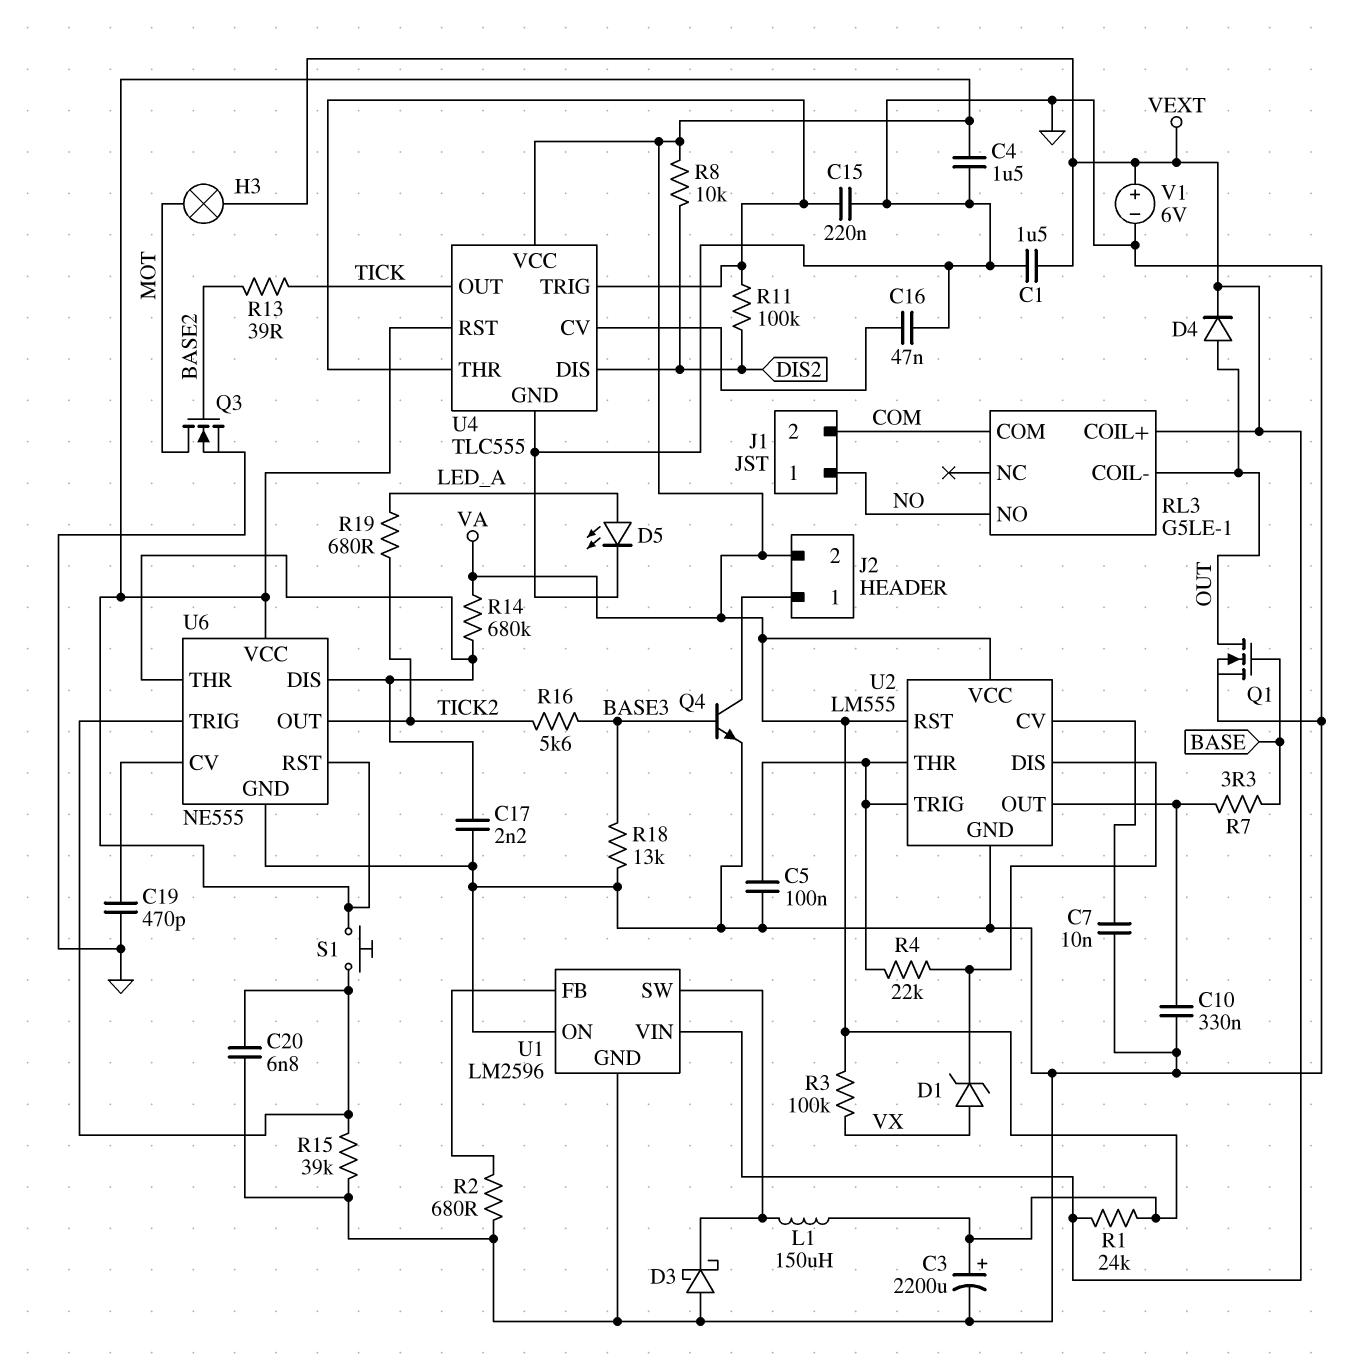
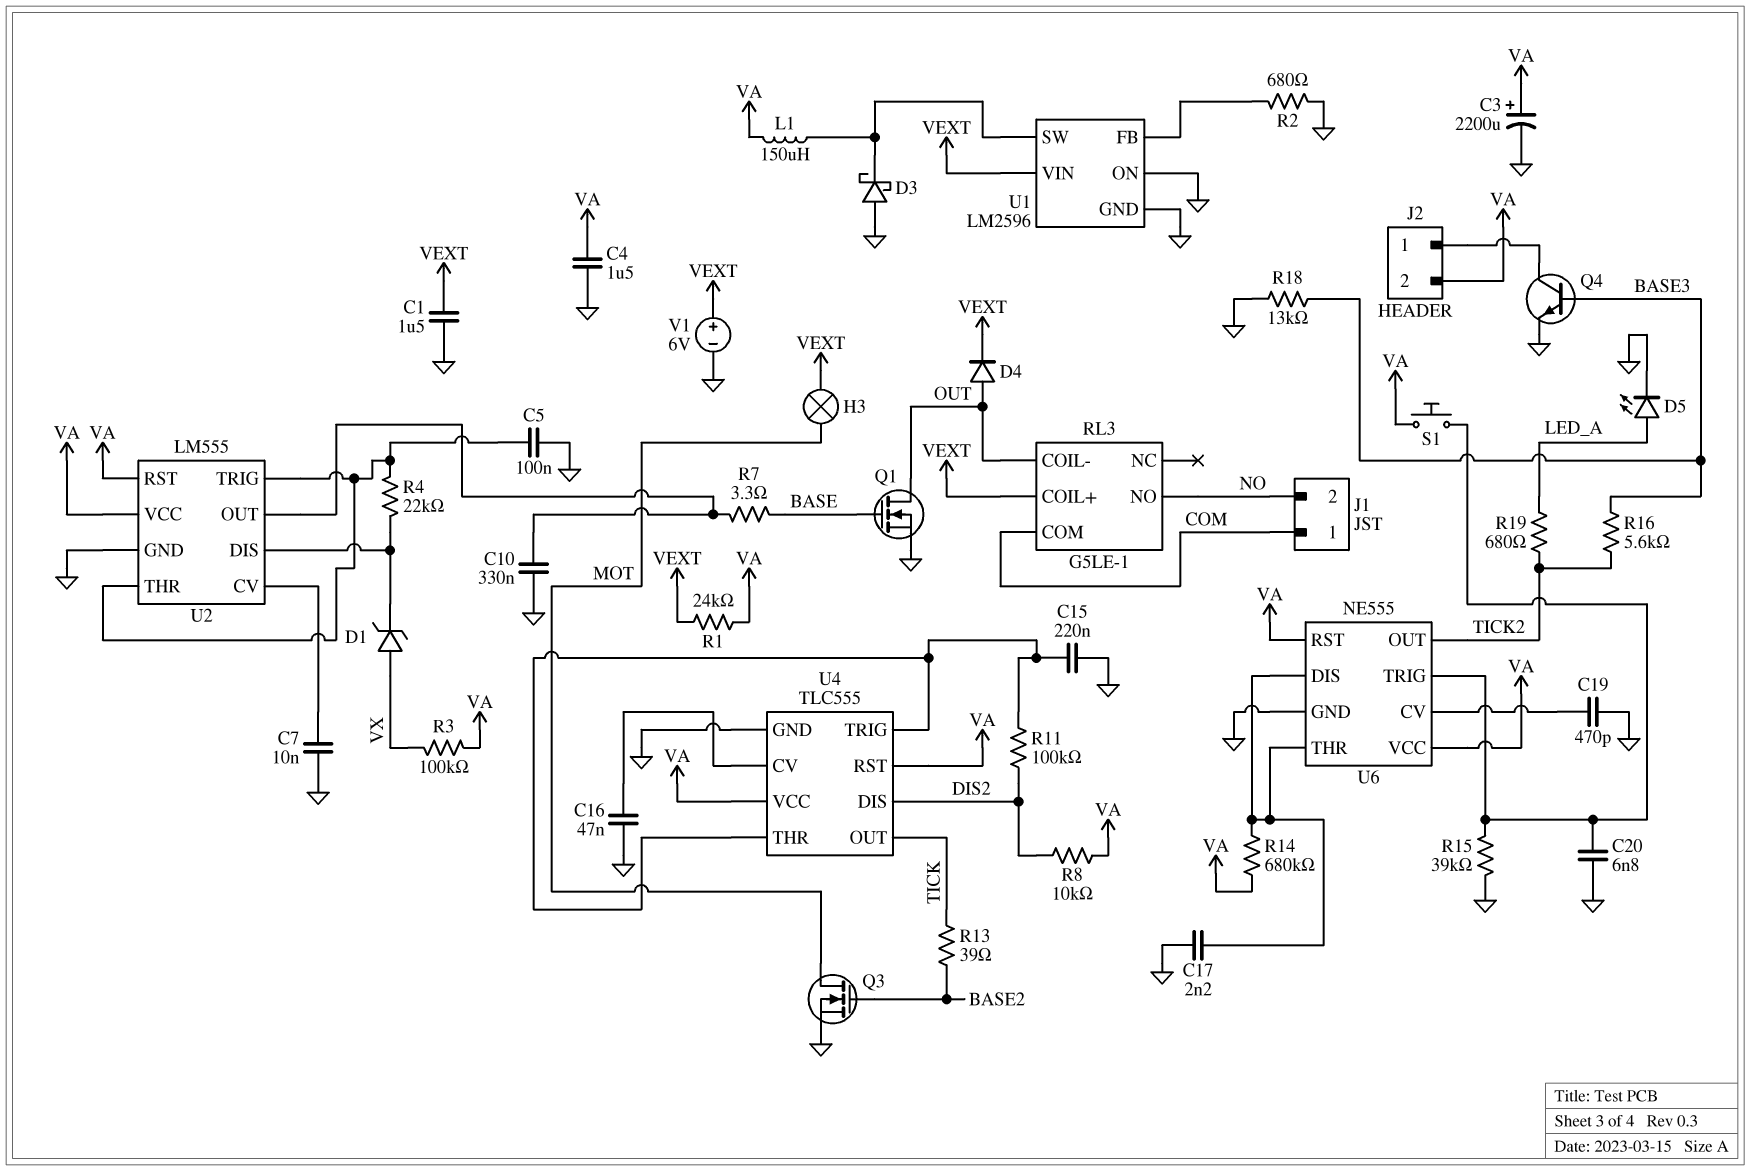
J1 pin 1: NO -> COM
J1 pin 2: COM -> NO

